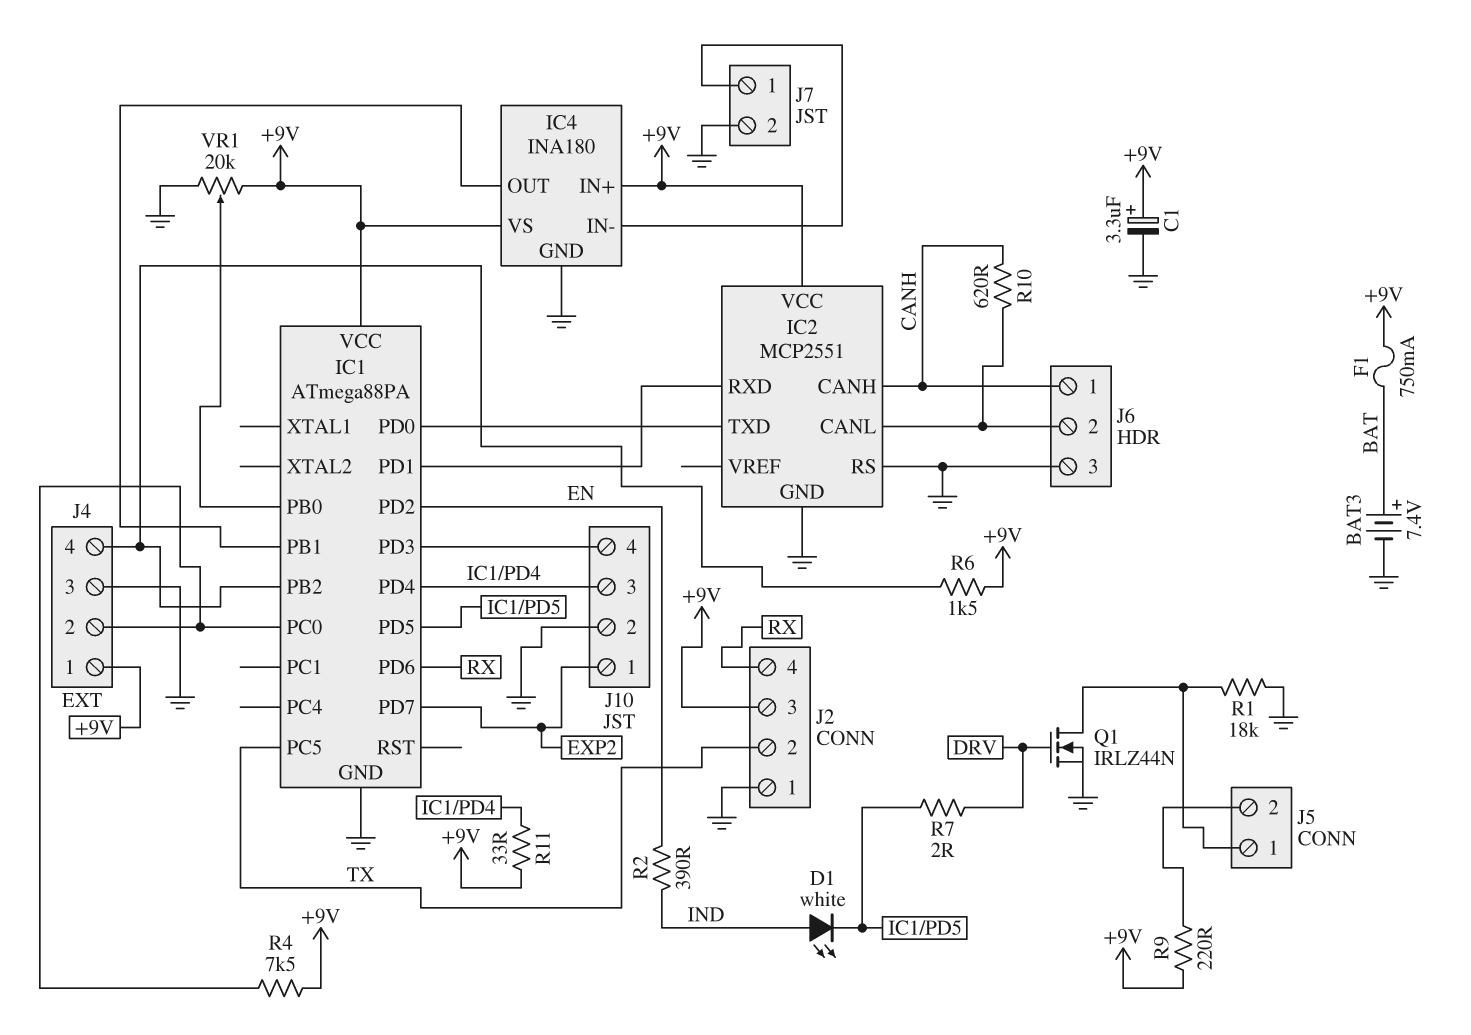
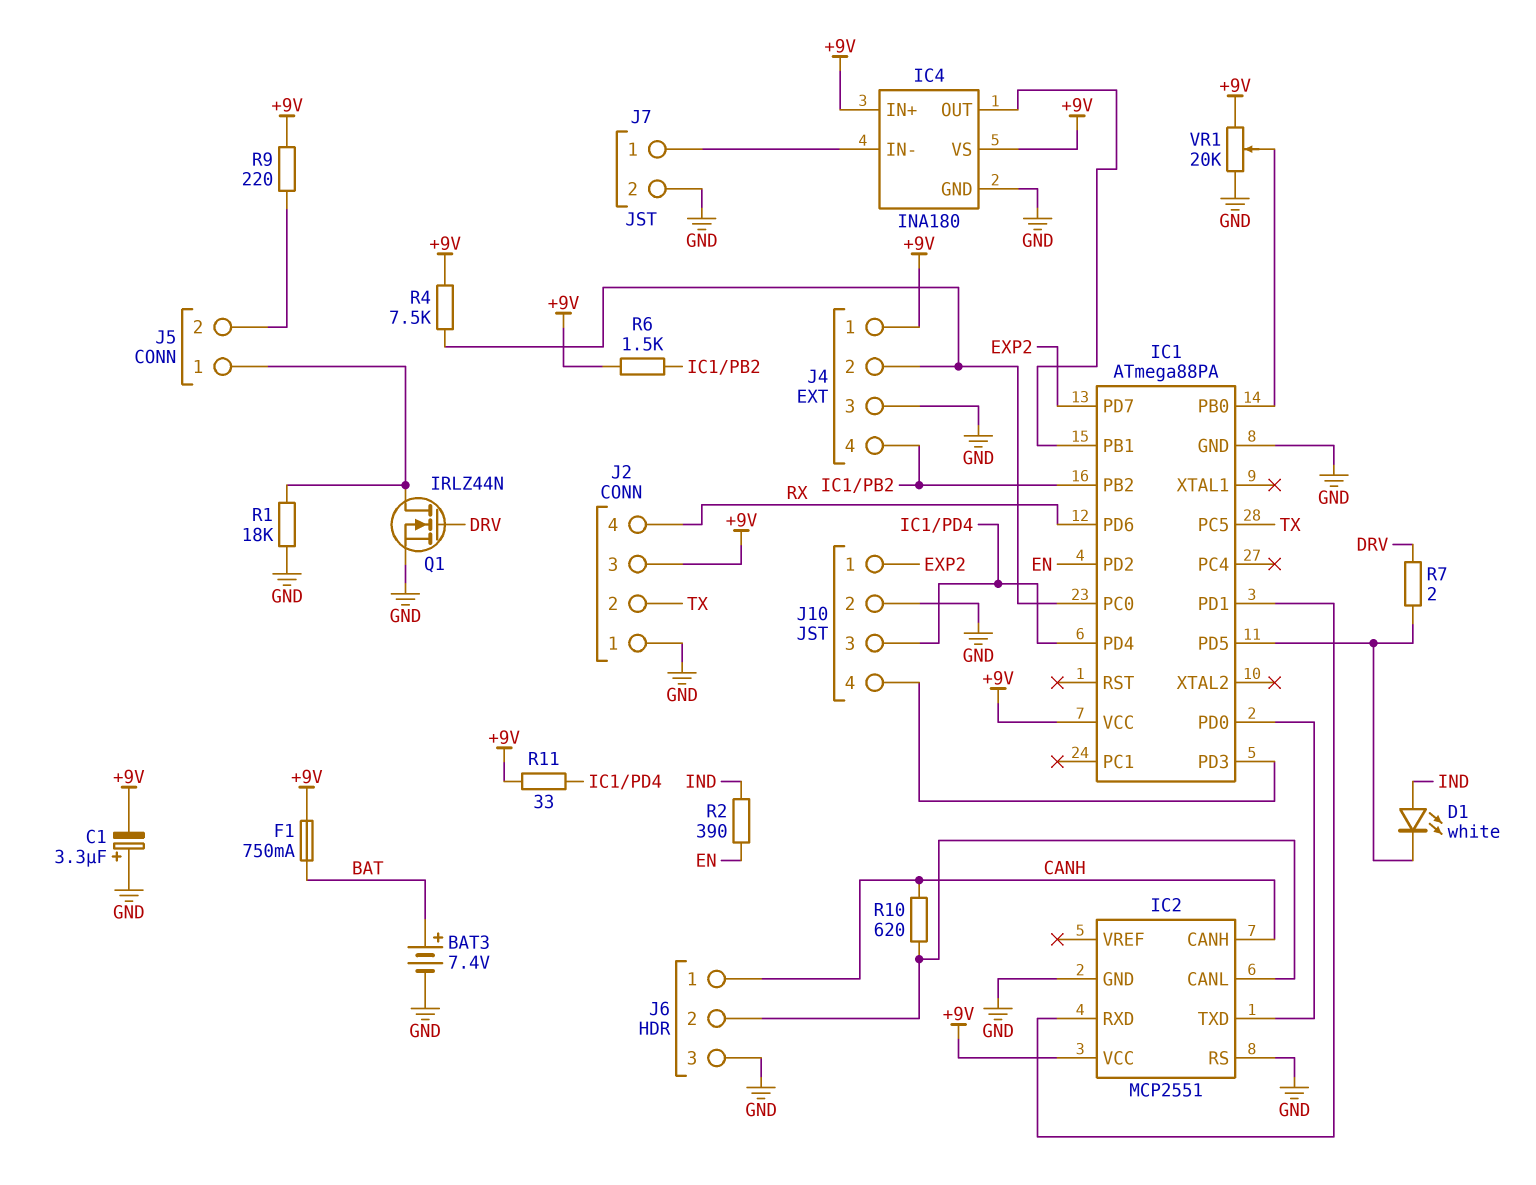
C1: 3.3uF (plus +9V, minus GND) -> 3.3uF (plus GND, minus +9V)

